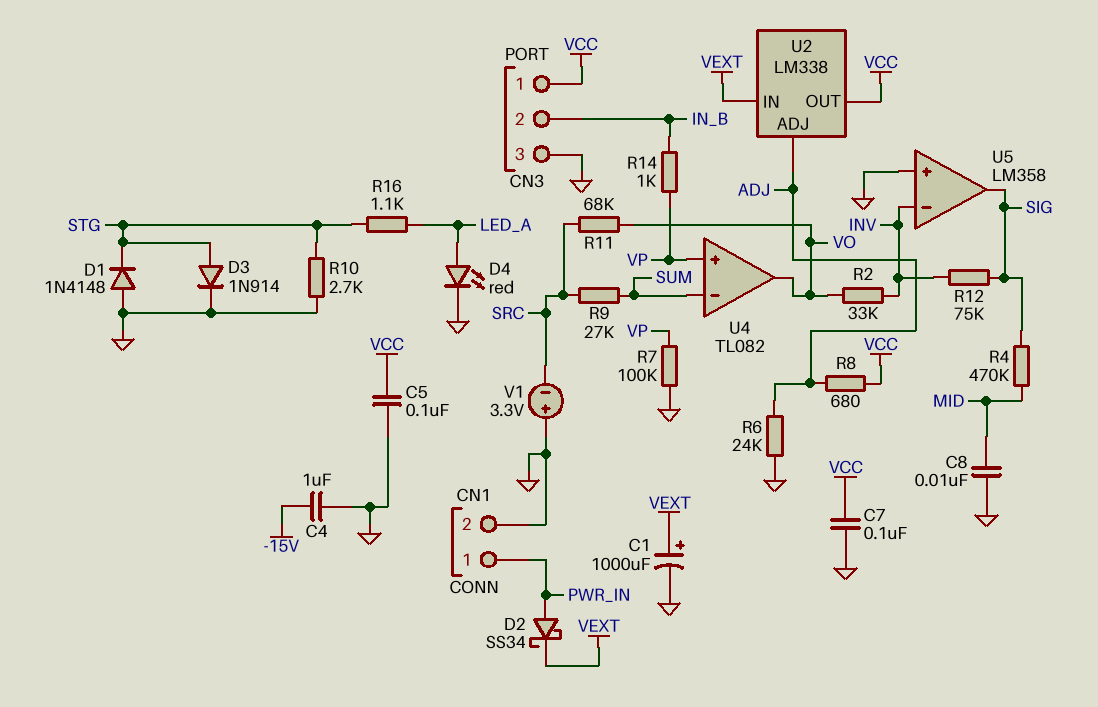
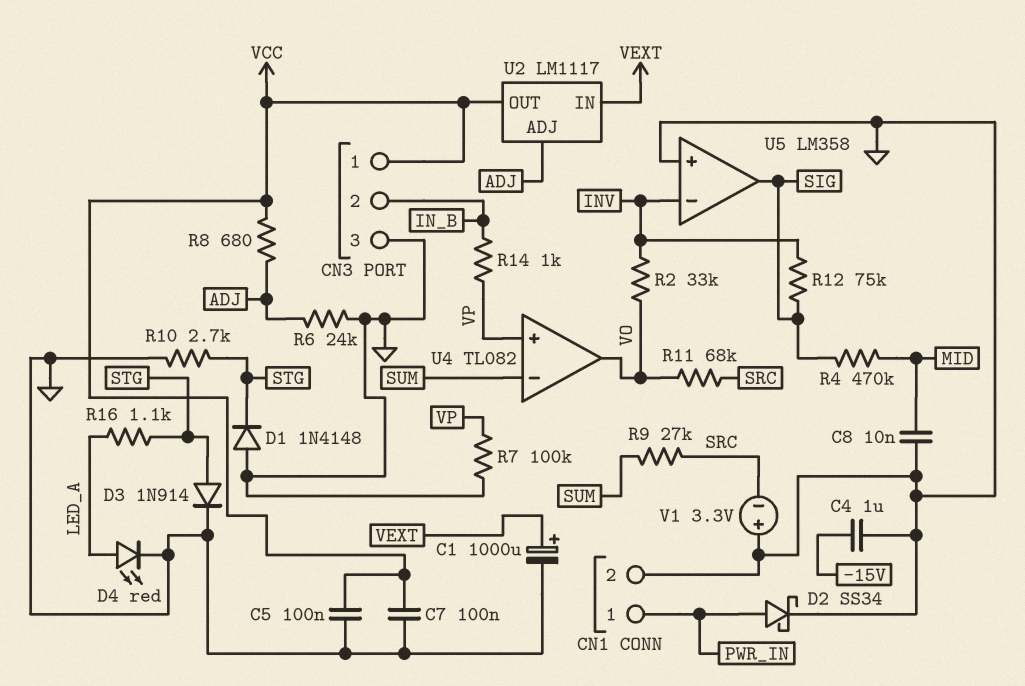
D2: schottky SS34 (A PWR_IN, K VEXT) -> schottky SS34 (A PWR_IN, K GND)
U2: LM338 -> LM1117

